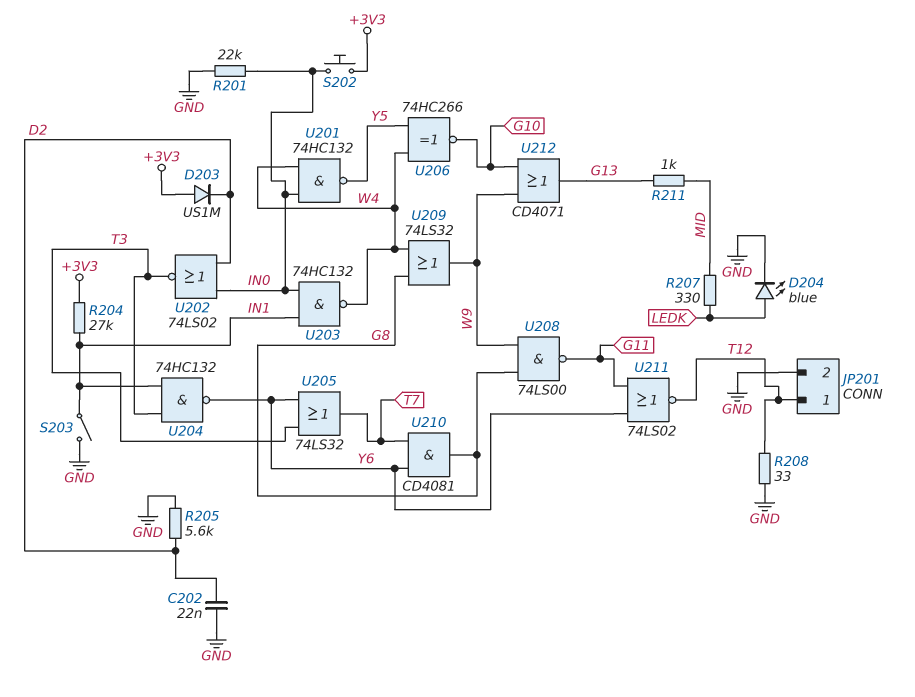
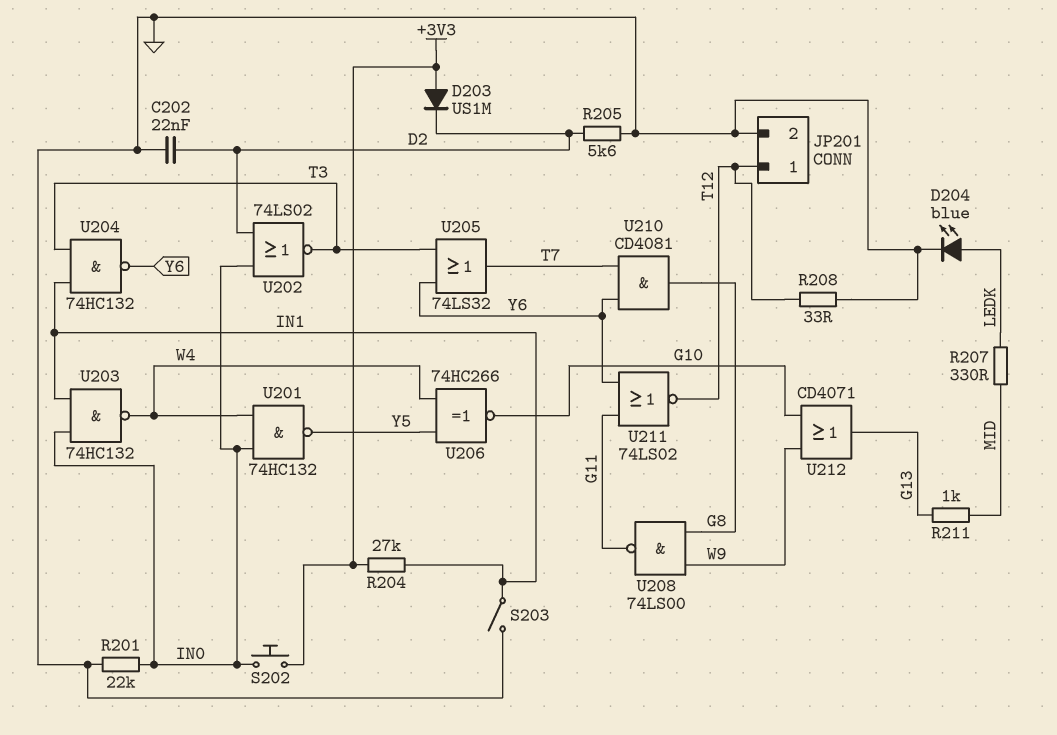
U209: OR 74LS32 (in G8, in W4, out W9) -> none

